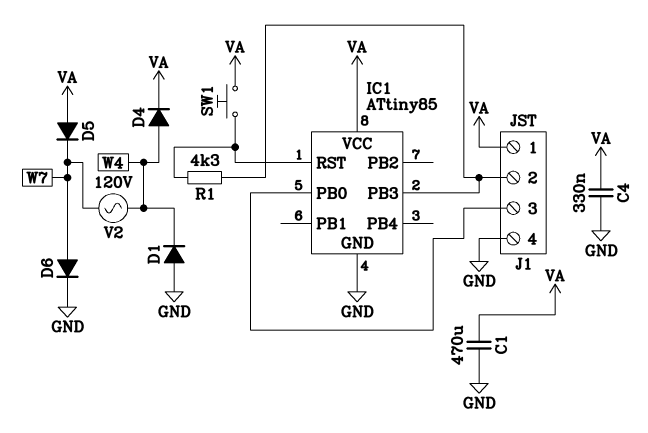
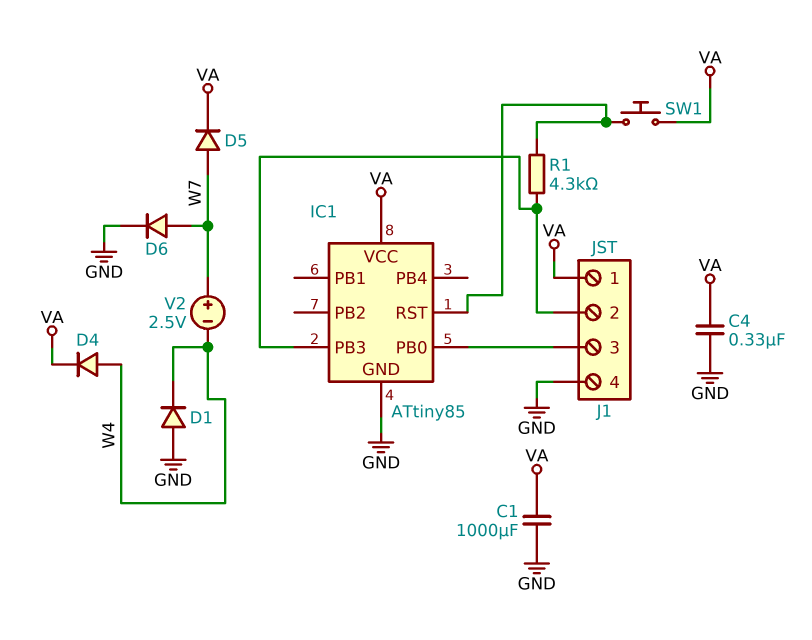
C1: 470uF (GND, VA) -> 1000uF (GND, VA)
D5: diode (A VA, K W7) -> diode (A W7, K VA)
V2: AC 120V (W4, W7) -> 2.5V (plus W7, minus W4)

